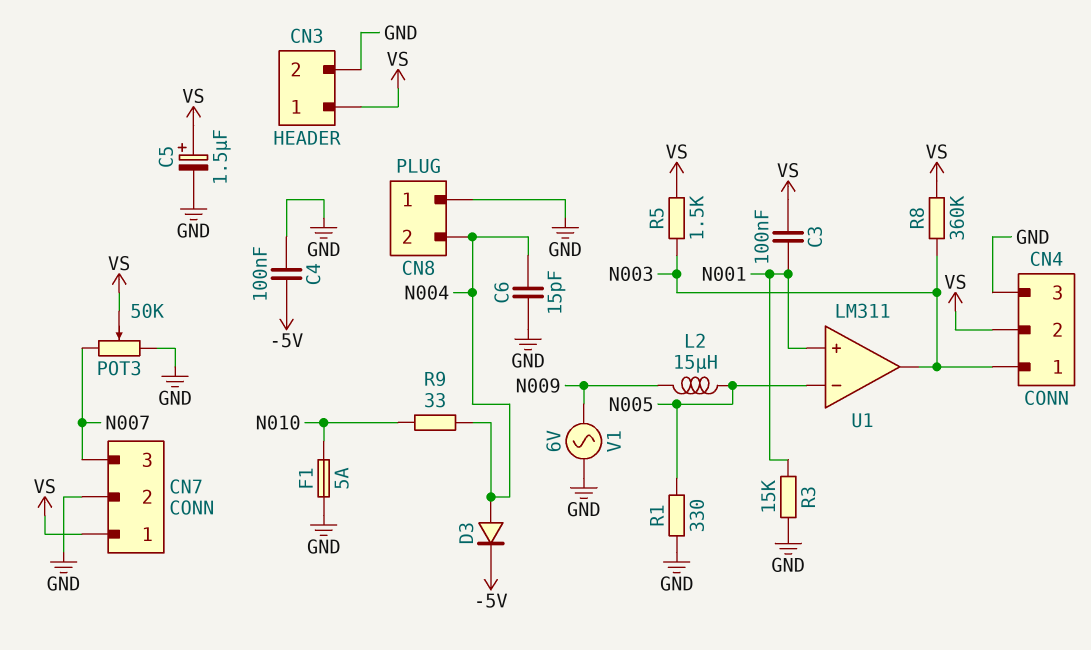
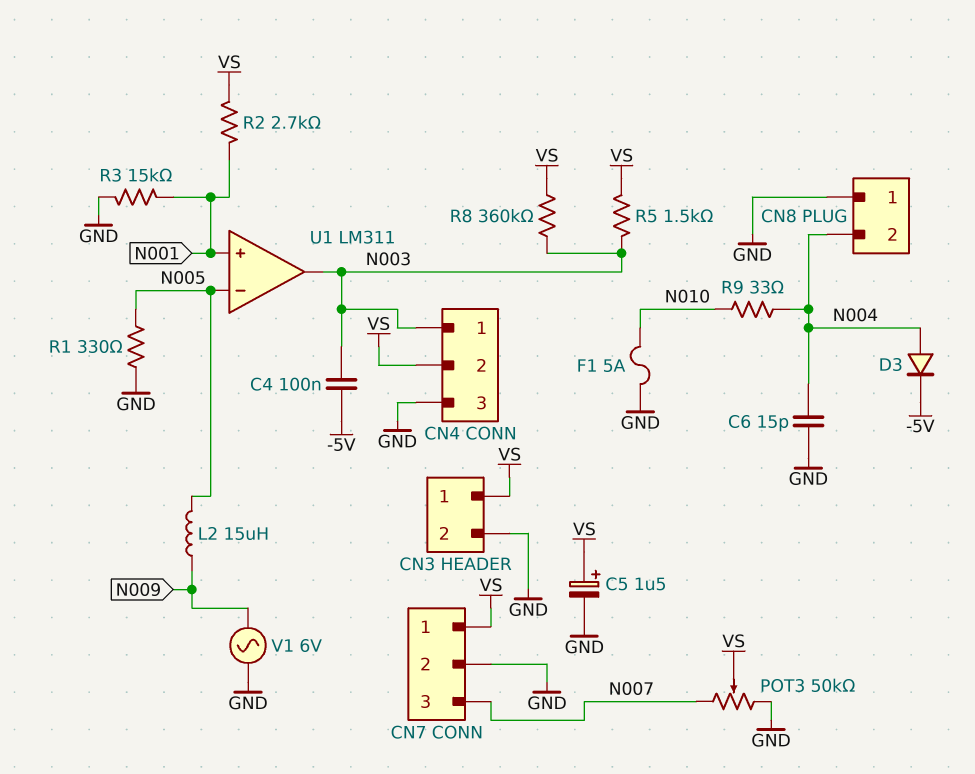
C3: 100nF (N001, VS) -> none
C4: 100nF (-5V, GND) -> 100nF (-5V, N003)
R2: none -> 2.7k (N001, VS)

